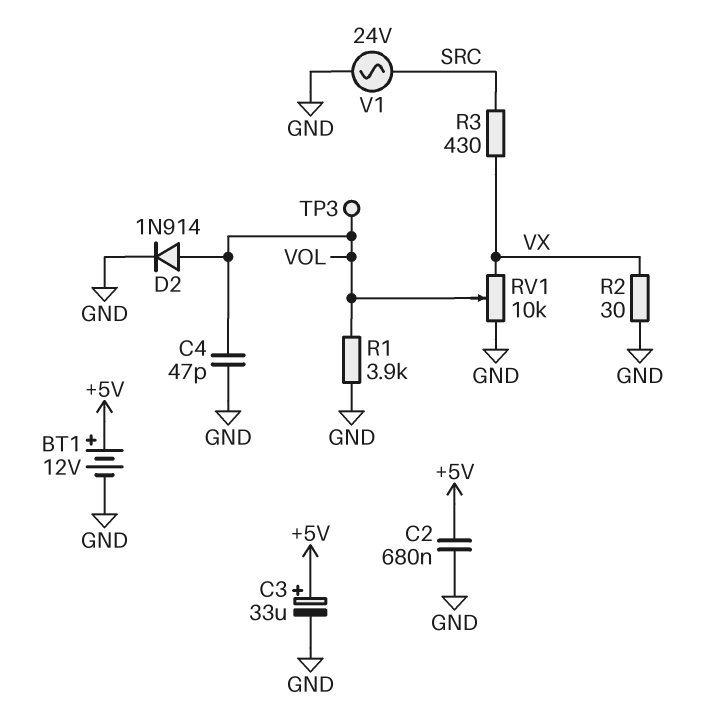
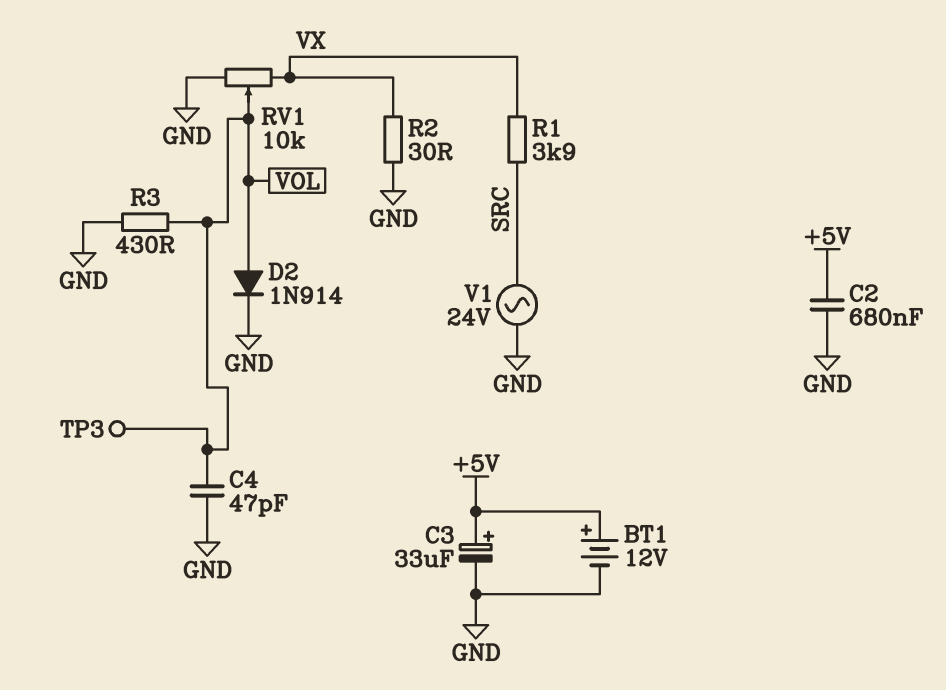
R1: 3.9k (GND, VOL) -> 3.9k (SRC, VX)
R3: 430 (SRC, VX) -> 430 (GND, VOL)

